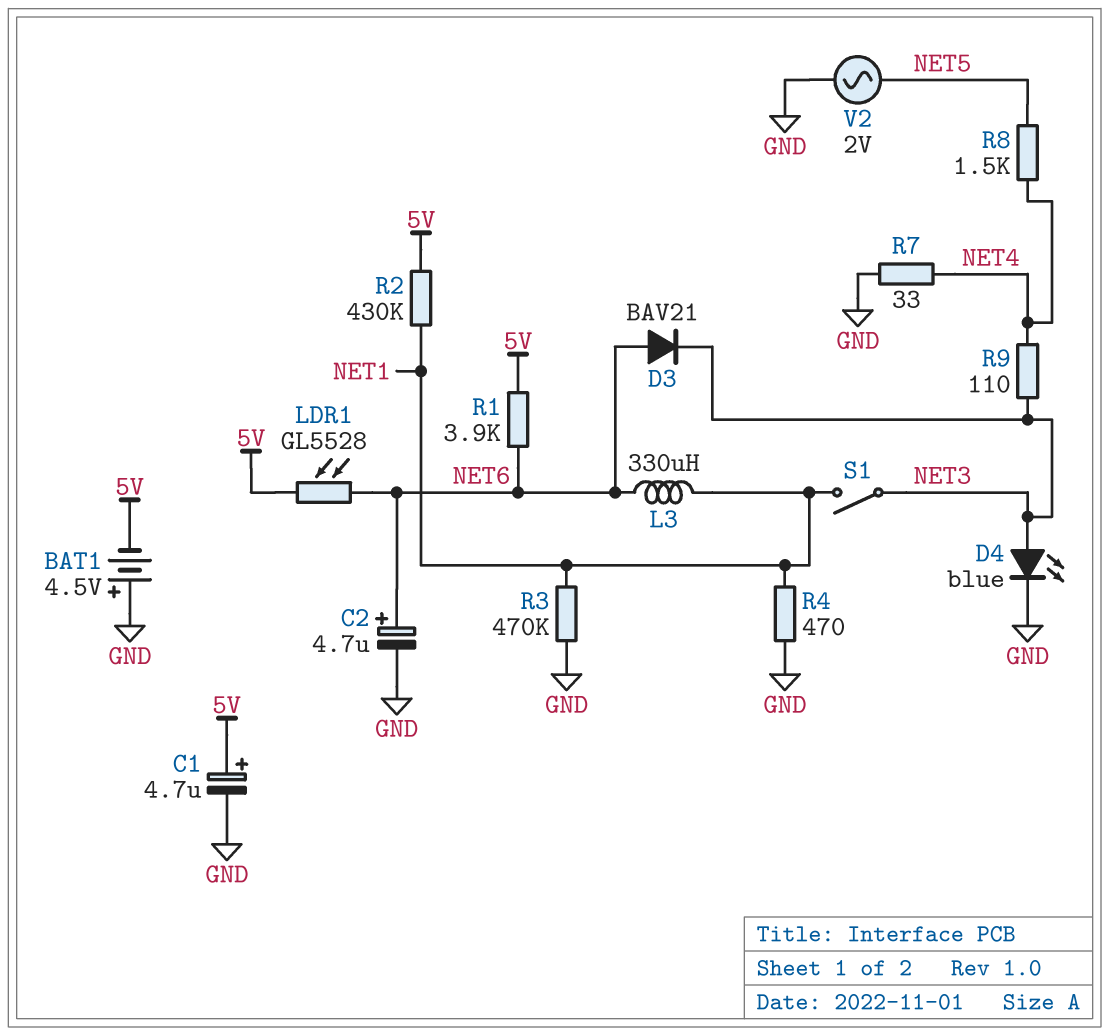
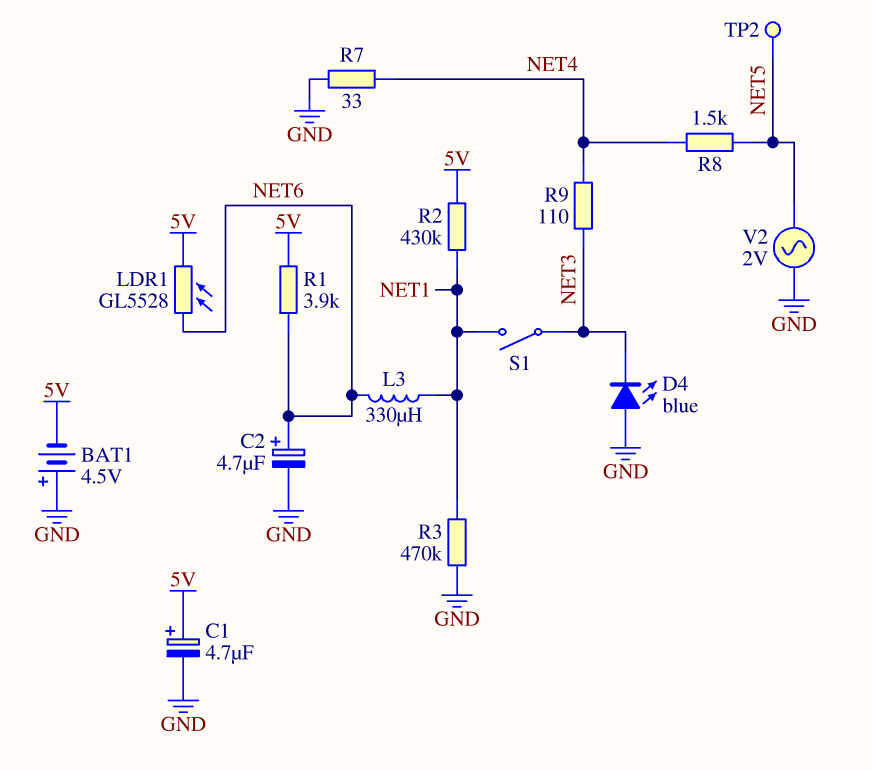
D3: diode BAV21 (A NET6, K NET3) -> none
D4: LED blue (A NET3, K GND) -> LED blue (A GND, K NET3)
R4: 470 (GND, NET1) -> none
TP2: none -> test point (NET5)

